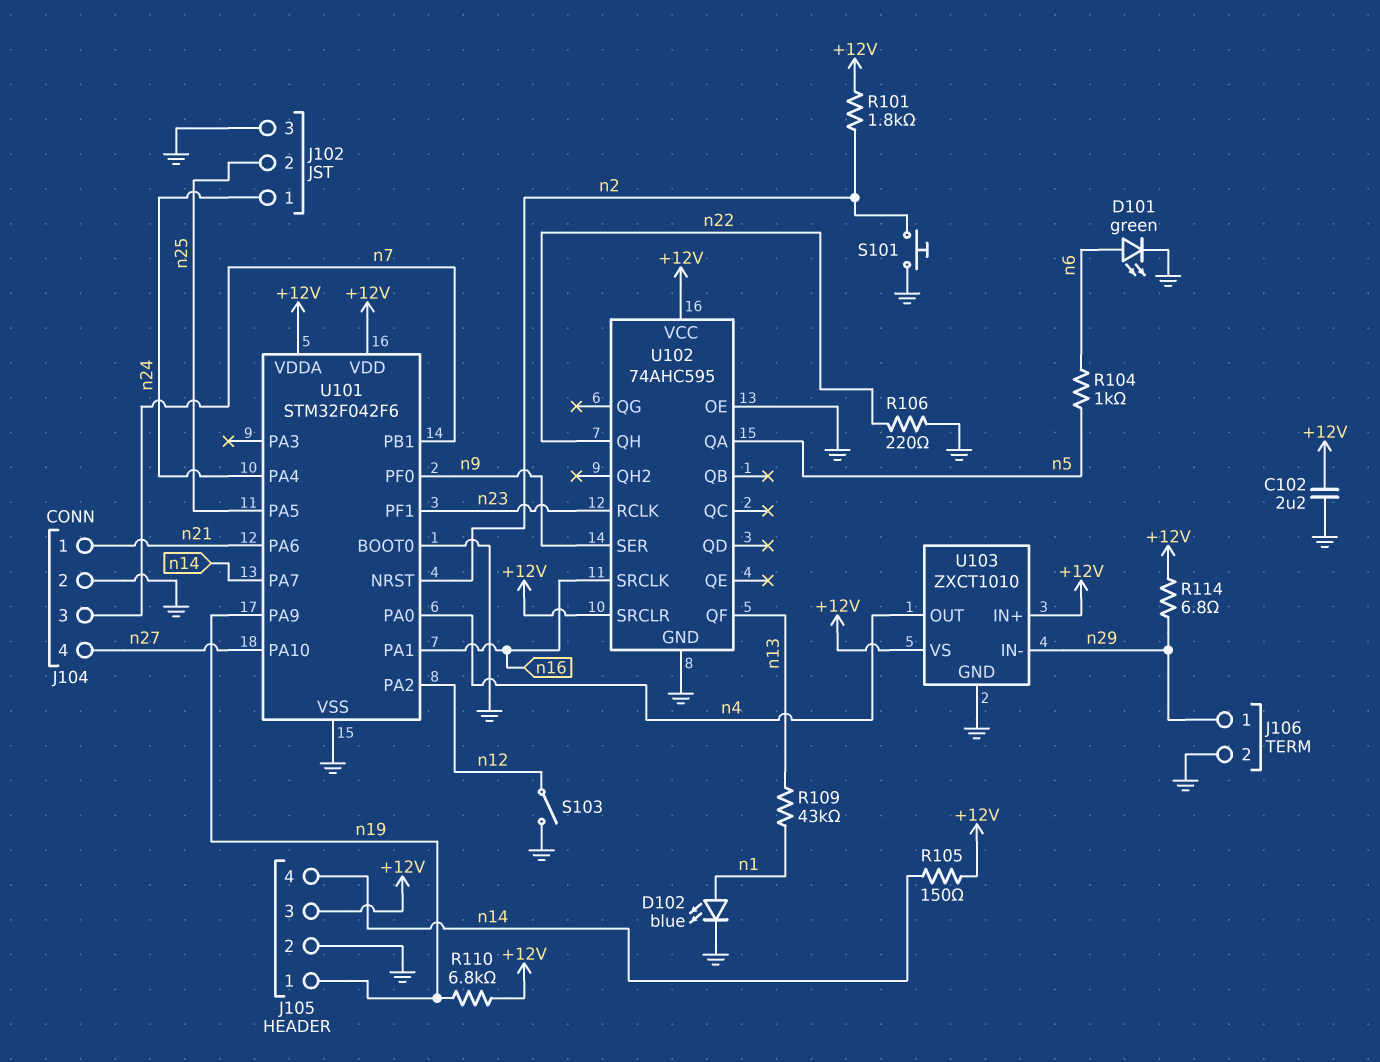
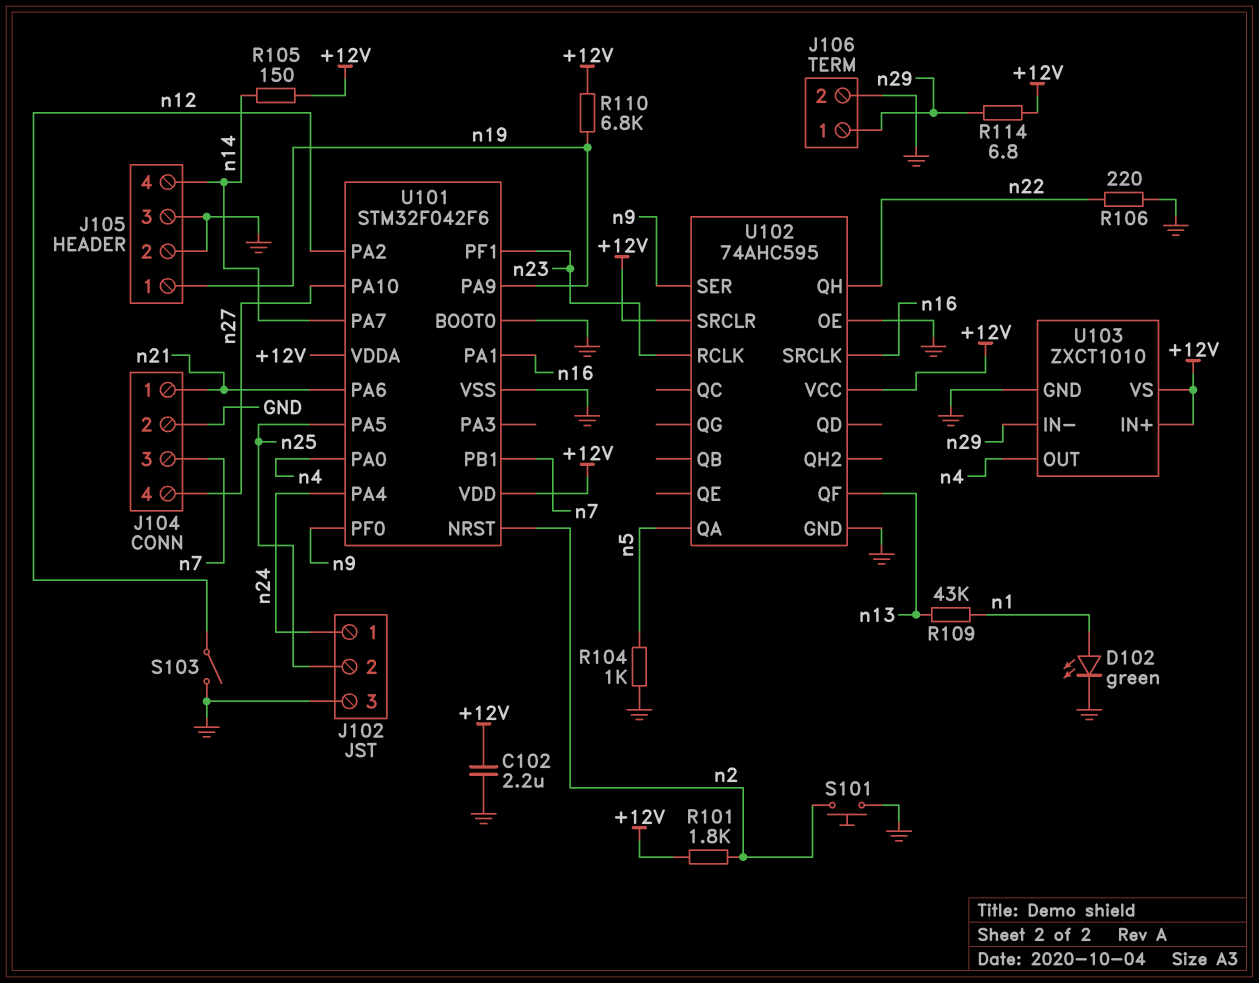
D101: LED green (A n6, K GND) -> none
D102: LED blue (A n1, K GND) -> LED green (A n1, K GND)
J105 pin 3: +12V -> GND
R104: 1k (n5, n6) -> 1k (GND, n5)

